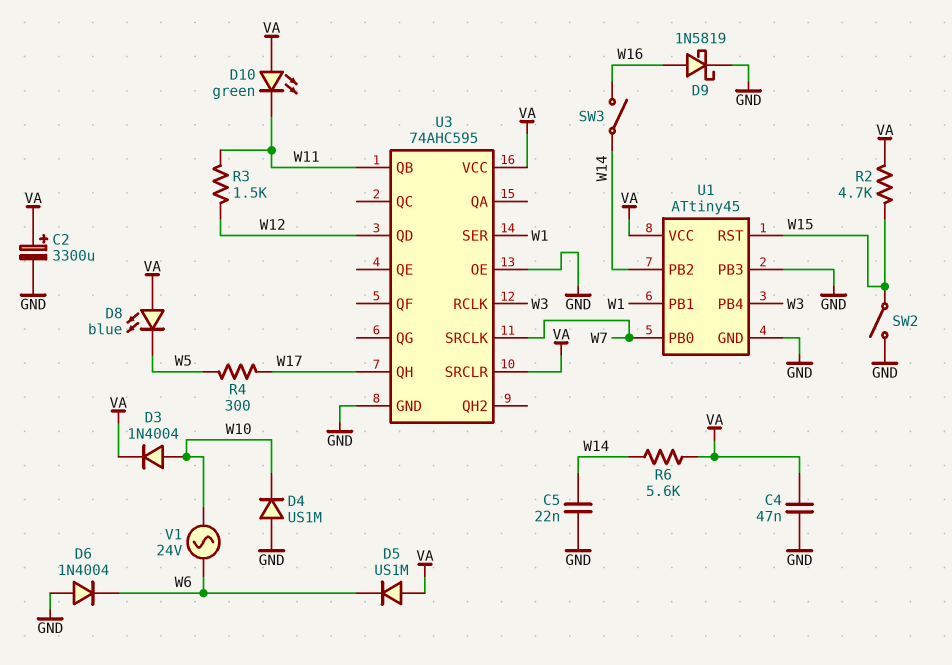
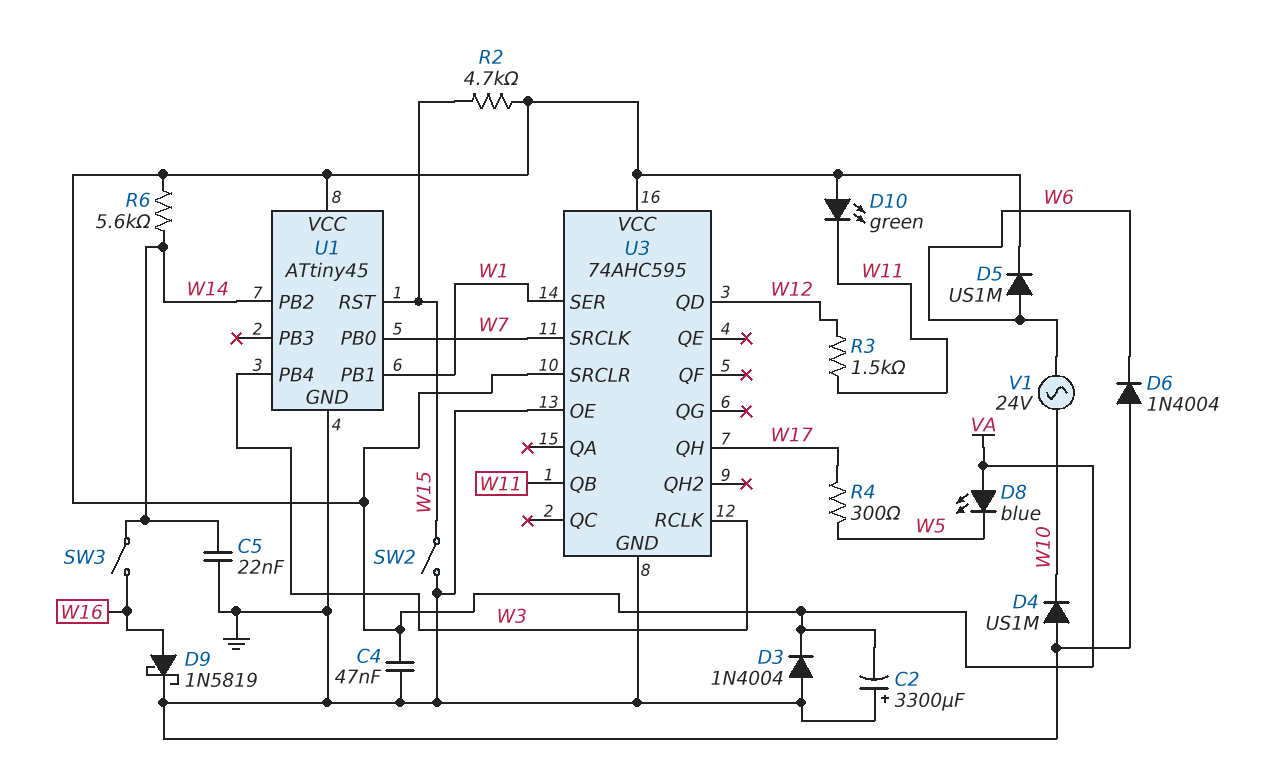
C2: 3300uF (plus VA, minus GND) -> 3300uF (plus GND, minus VA)
D3: diode 1N4004 (A W10, K VA) -> diode 1N4004 (A GND, K VA)
D5: diode US1M (A VA, K W6) -> diode US1M (A W6, K VA)
U1 pin PB3: GND -> none

